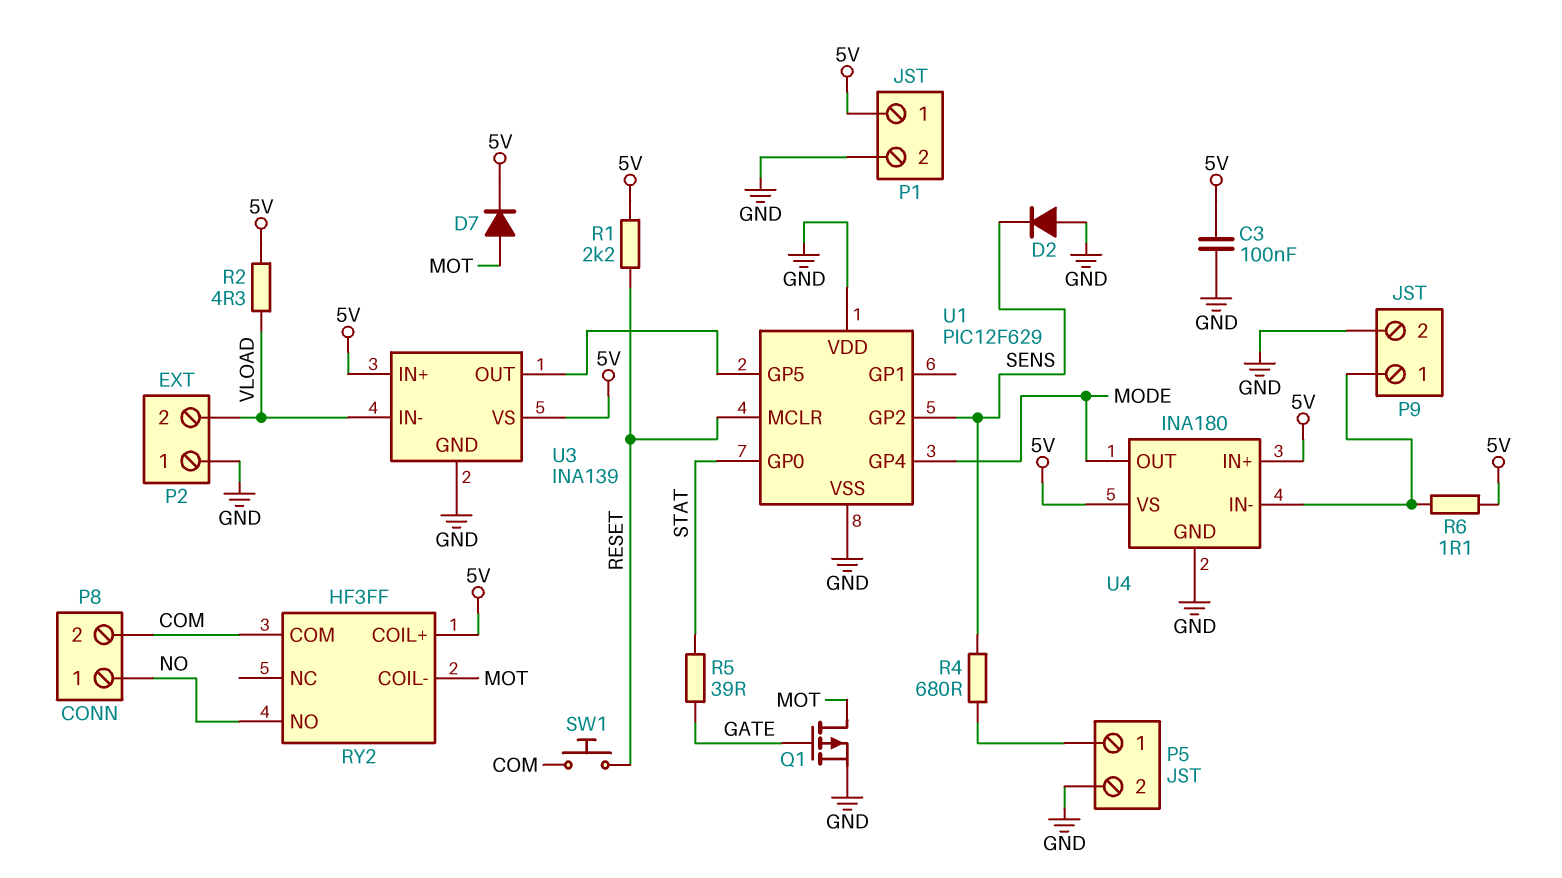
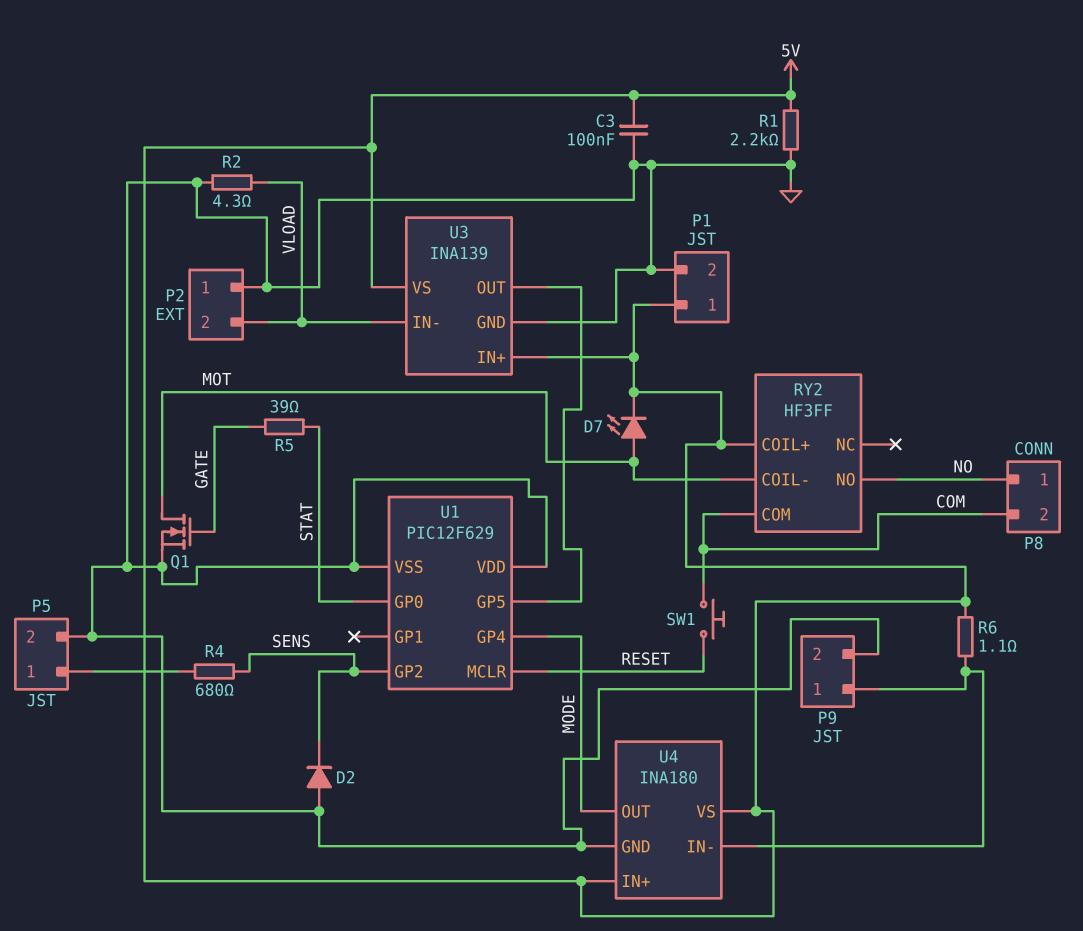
D7: diode (A MOT, K 5V) -> LED (A MOT, K 5V)
Q1: PMOS (G GATE, D MOT, S GND) -> NMOS (G GATE, D MOT, S GND)
R1: 2.2k (5V, RESET) -> 2.2k (5V, GND)
R2: 4.3 (5V, VLOAD) -> 4.3 (GND, VLOAD)

